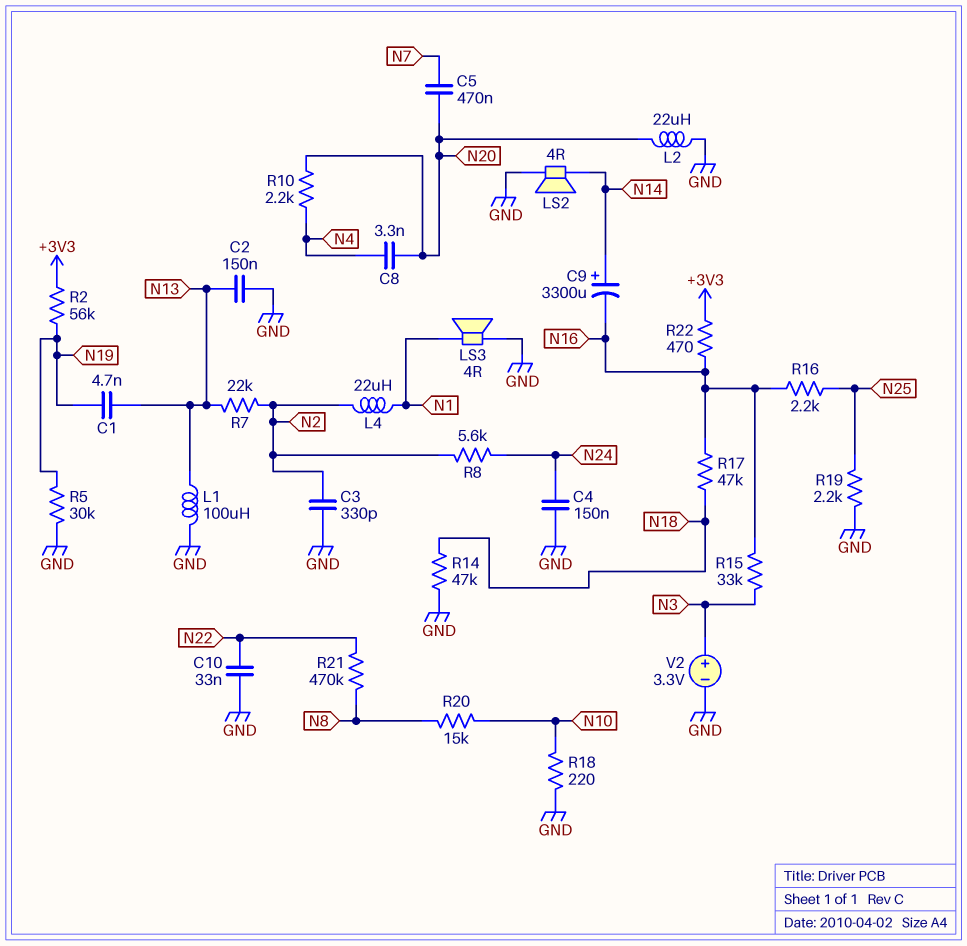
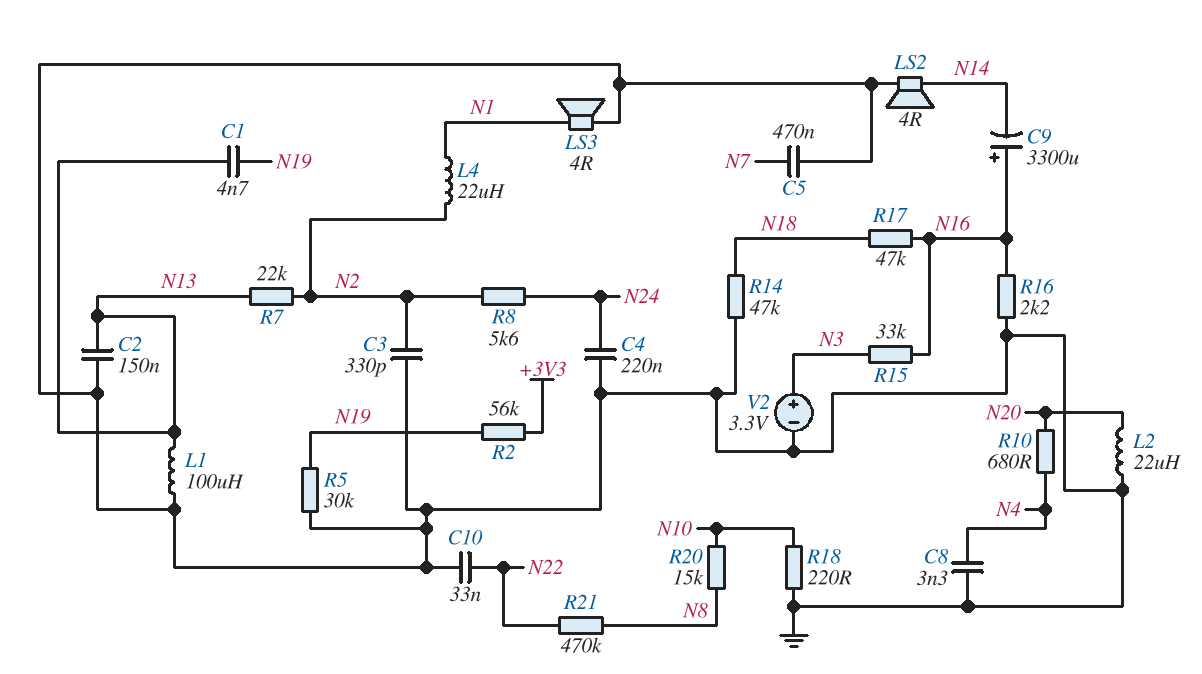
C4: 150nF (GND, N24) -> 220nF (GND, N24)
C5: 470nF (N7, N20) -> 470nF (GND, N7)
C8: 3.3nF (N4, N20) -> 3.3nF (GND, N4)
C9: 3300uF (plus N14, minus N16) -> 3300uF (plus N16, minus N14)
R10: 2.2k (N4, N20) -> 680 (N4, N20)
R16: 2.2k (N16, N25) -> 2.2k (GND, N16)
R19: 2.2k (GND, N25) -> none
R22: 470 (+3V3, N16) -> none

